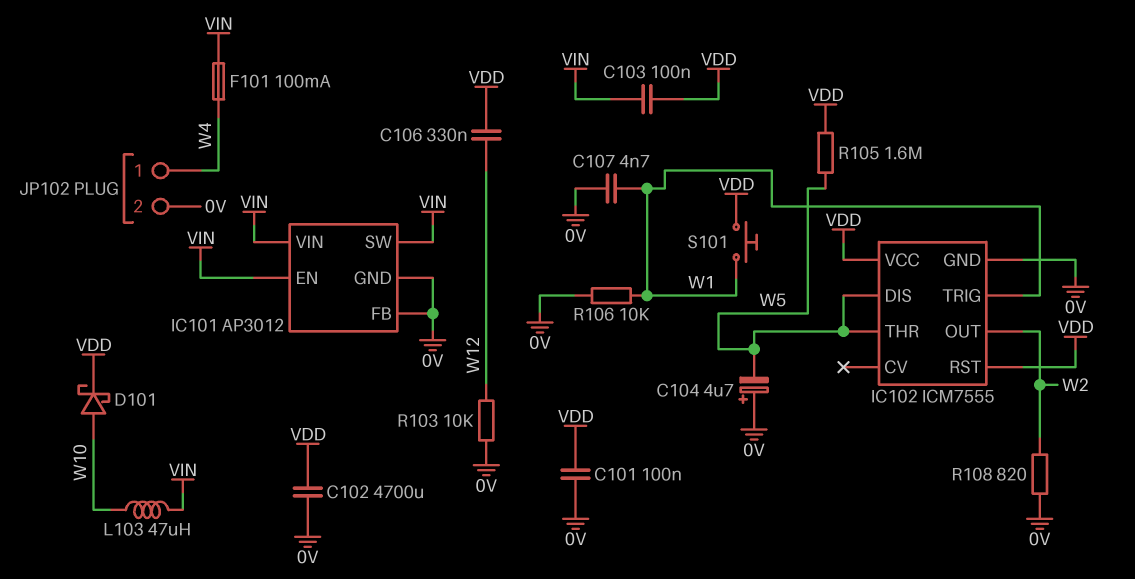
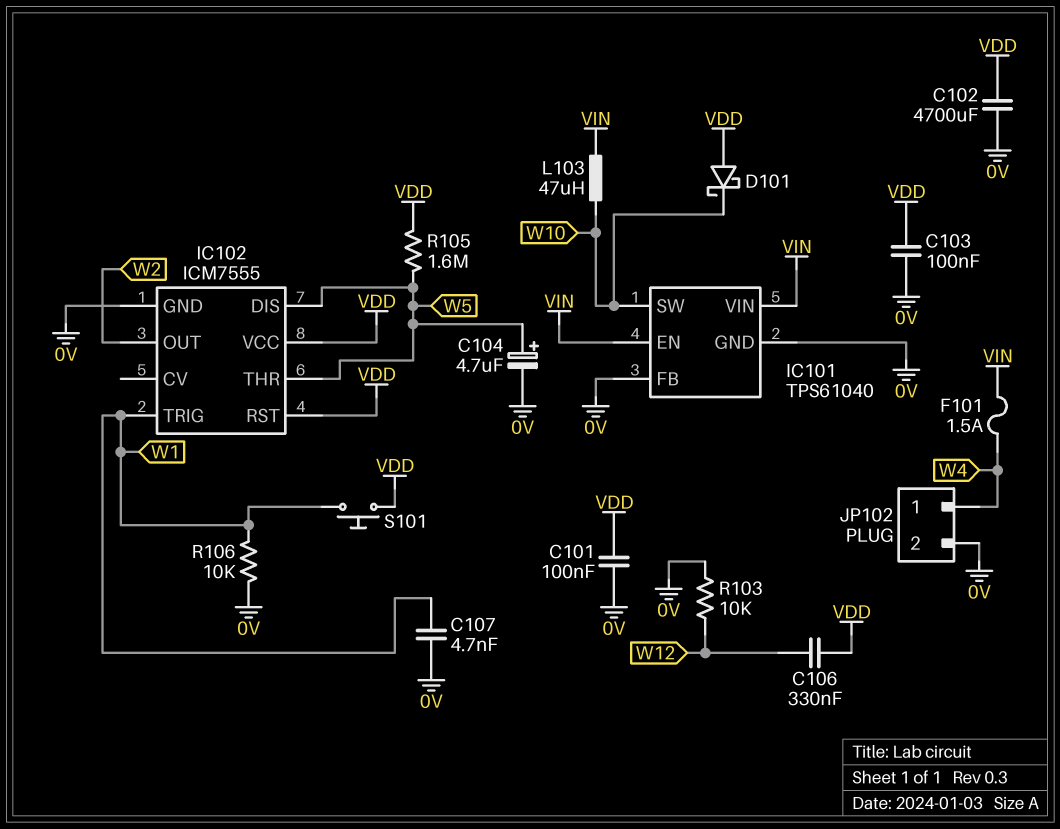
C103: 100nF (VDD, VIN) -> 100nF (0V, VDD)
C104: 4.7uF (plus 0V, minus W5) -> 4.7uF (plus W5, minus 0V)
D101: schottky (A W10, K VDD) -> schottky (A VDD, K W10)
F101: 100mA (VIN, W4) -> 1.5A (VIN, W4)
IC101: AP3012 -> TPS61040
IC101 pin SW: VIN -> W10
R108: 820 (0V, W2) -> none

